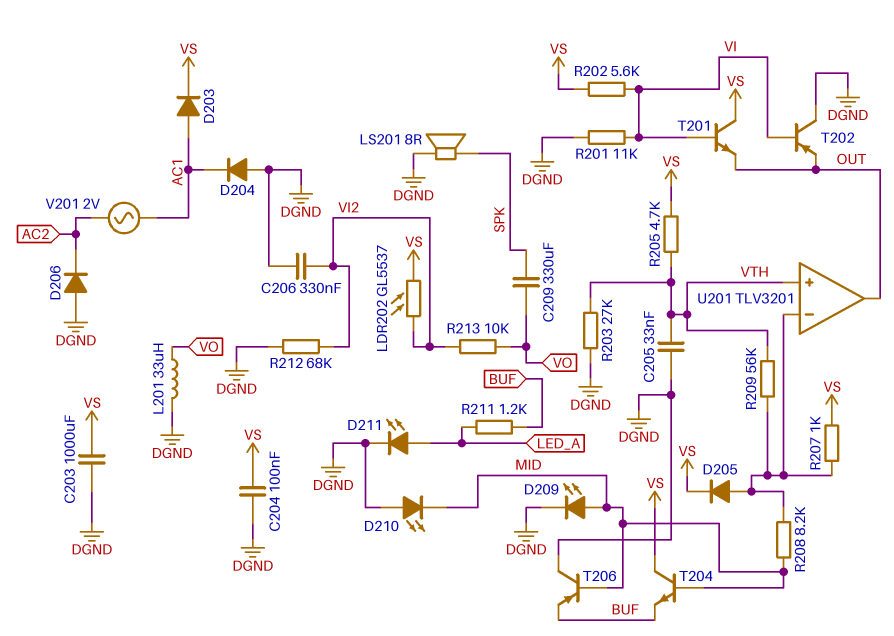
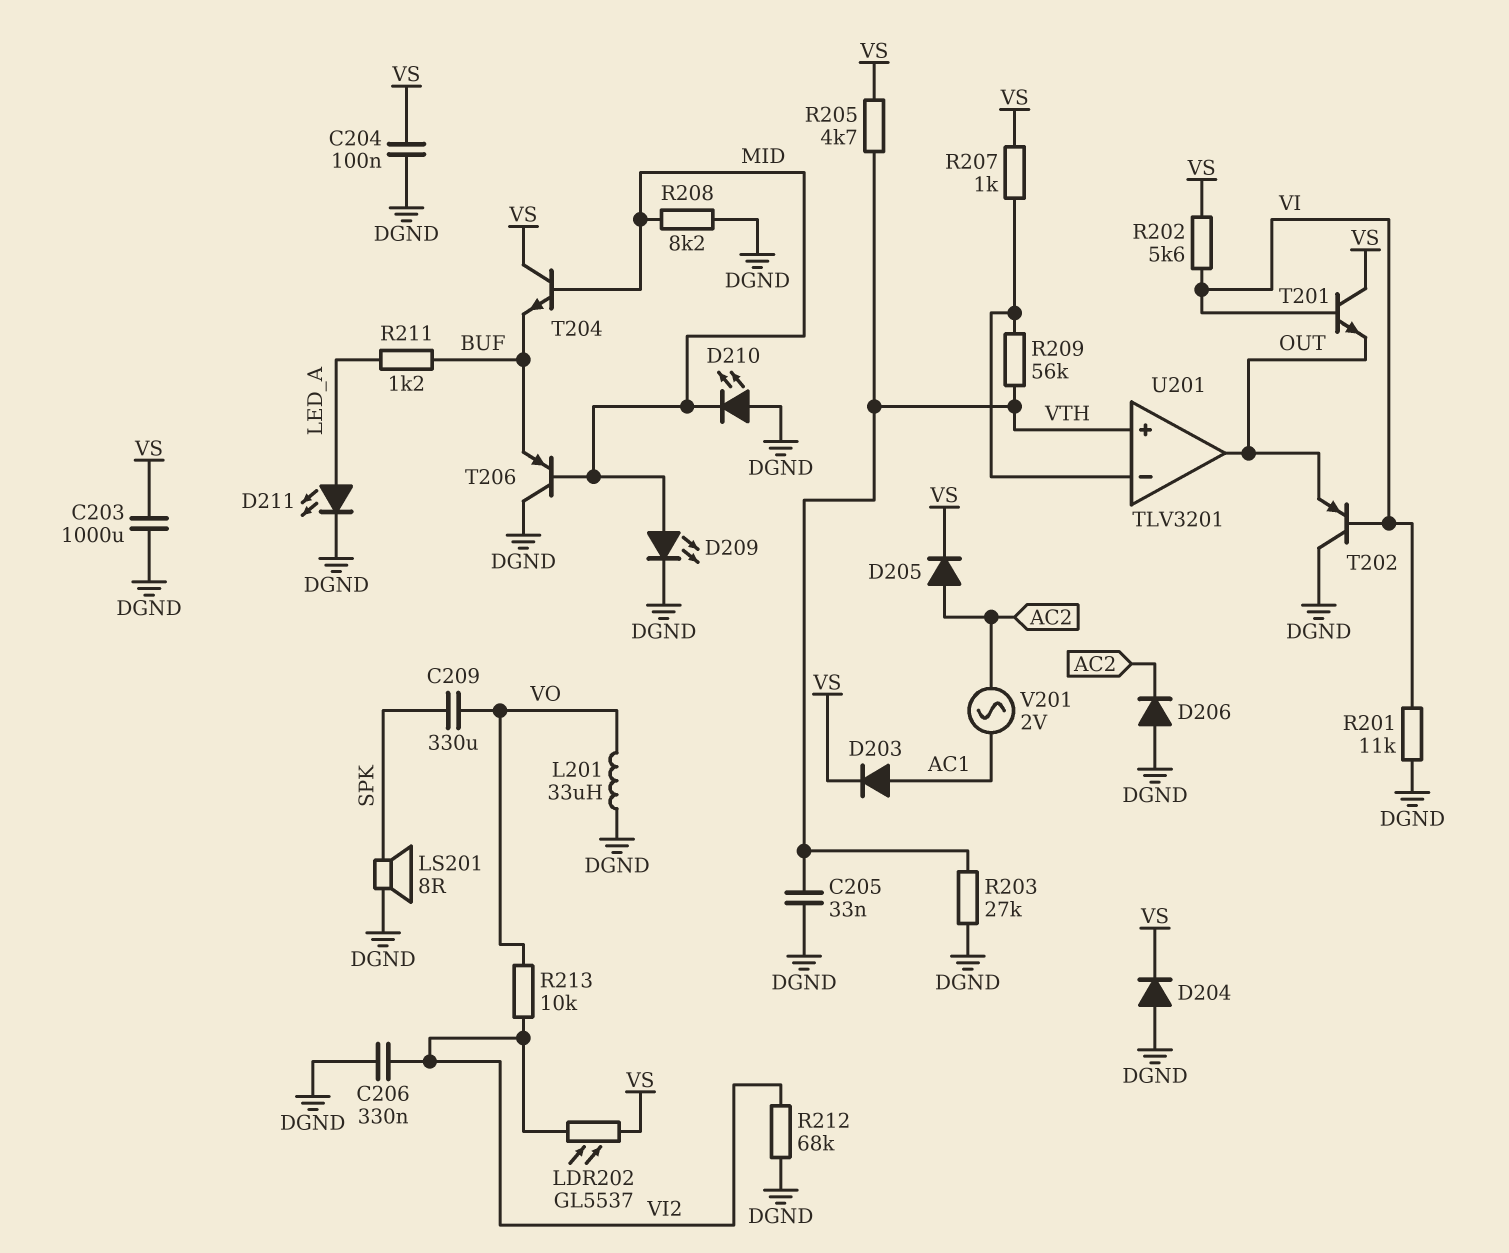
D204: diode (A DGND, K AC1) -> diode (A DGND, K VS)
D205: diode (A U201/in-, K VS) -> diode (A AC2, K VS)
R208: 8.2k (MID, U201/in-) -> 8.2k (DGND, MID)

